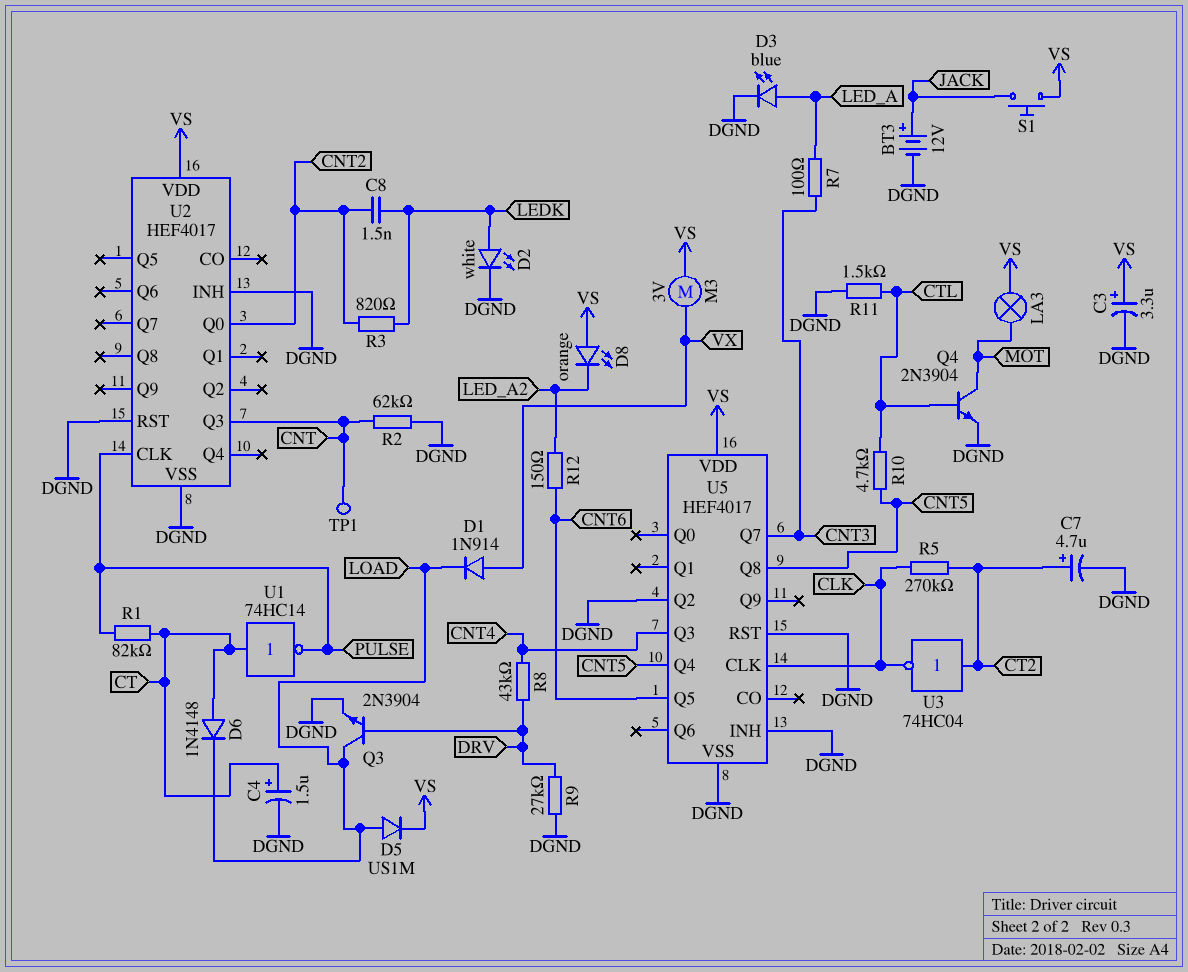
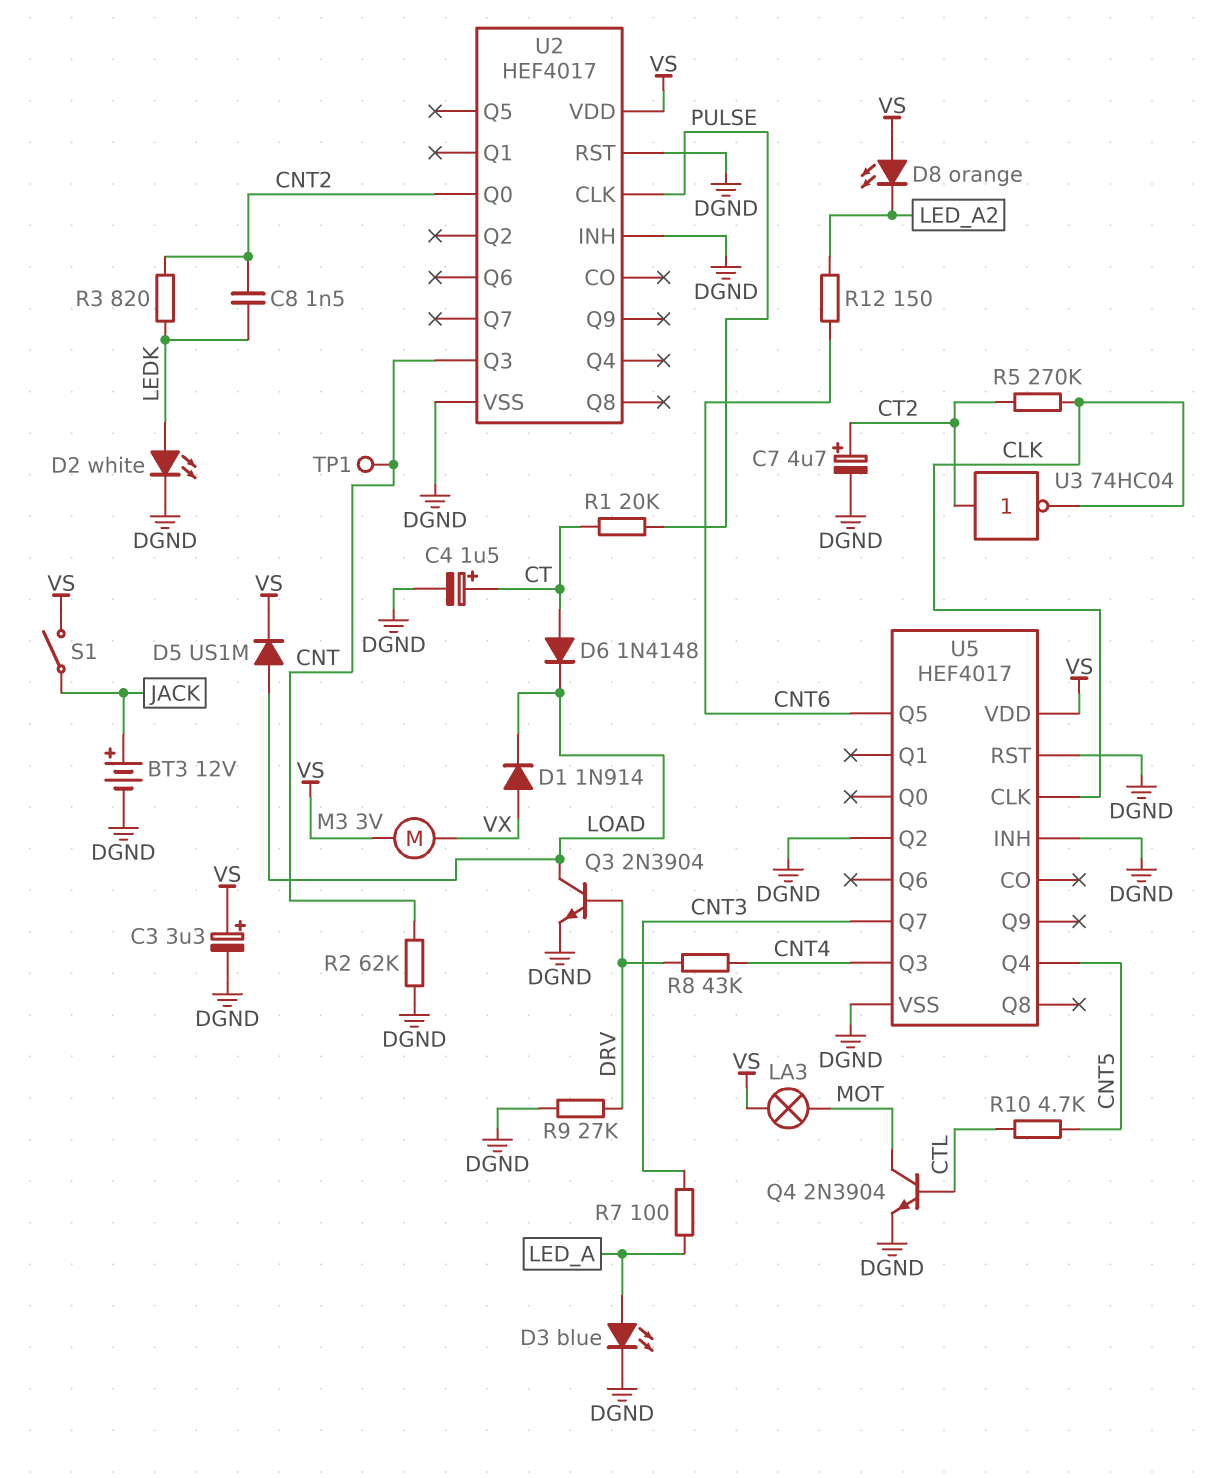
R1: 82k (CT, PULSE) -> 20k (CT, PULSE)
R11: 1.5k (CTL, DGND) -> none
S1: button (JACK, VS) -> switch (JACK, VS)
U1: NOT 74HC14 (in CT, out PULSE) -> none
U5 pin Q8: CNT5 -> none

